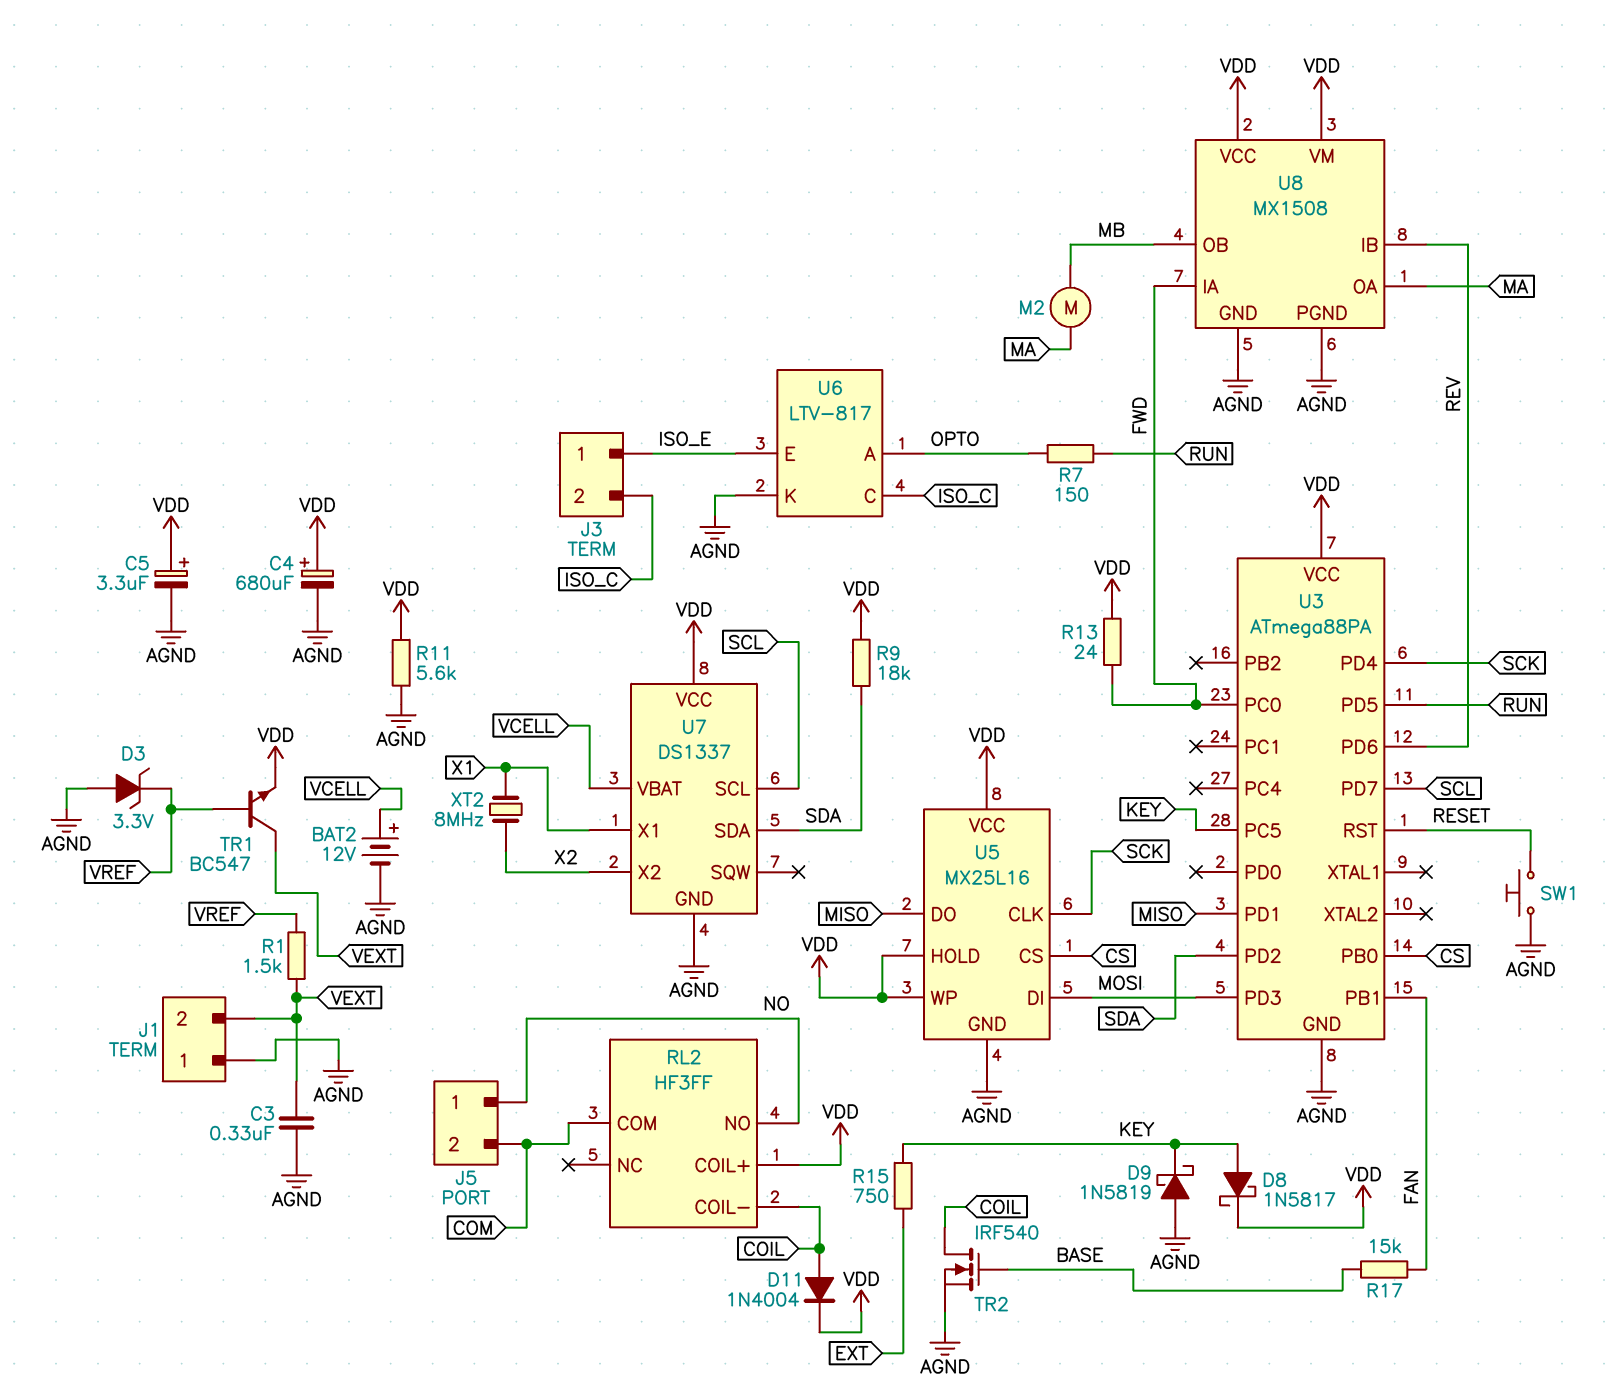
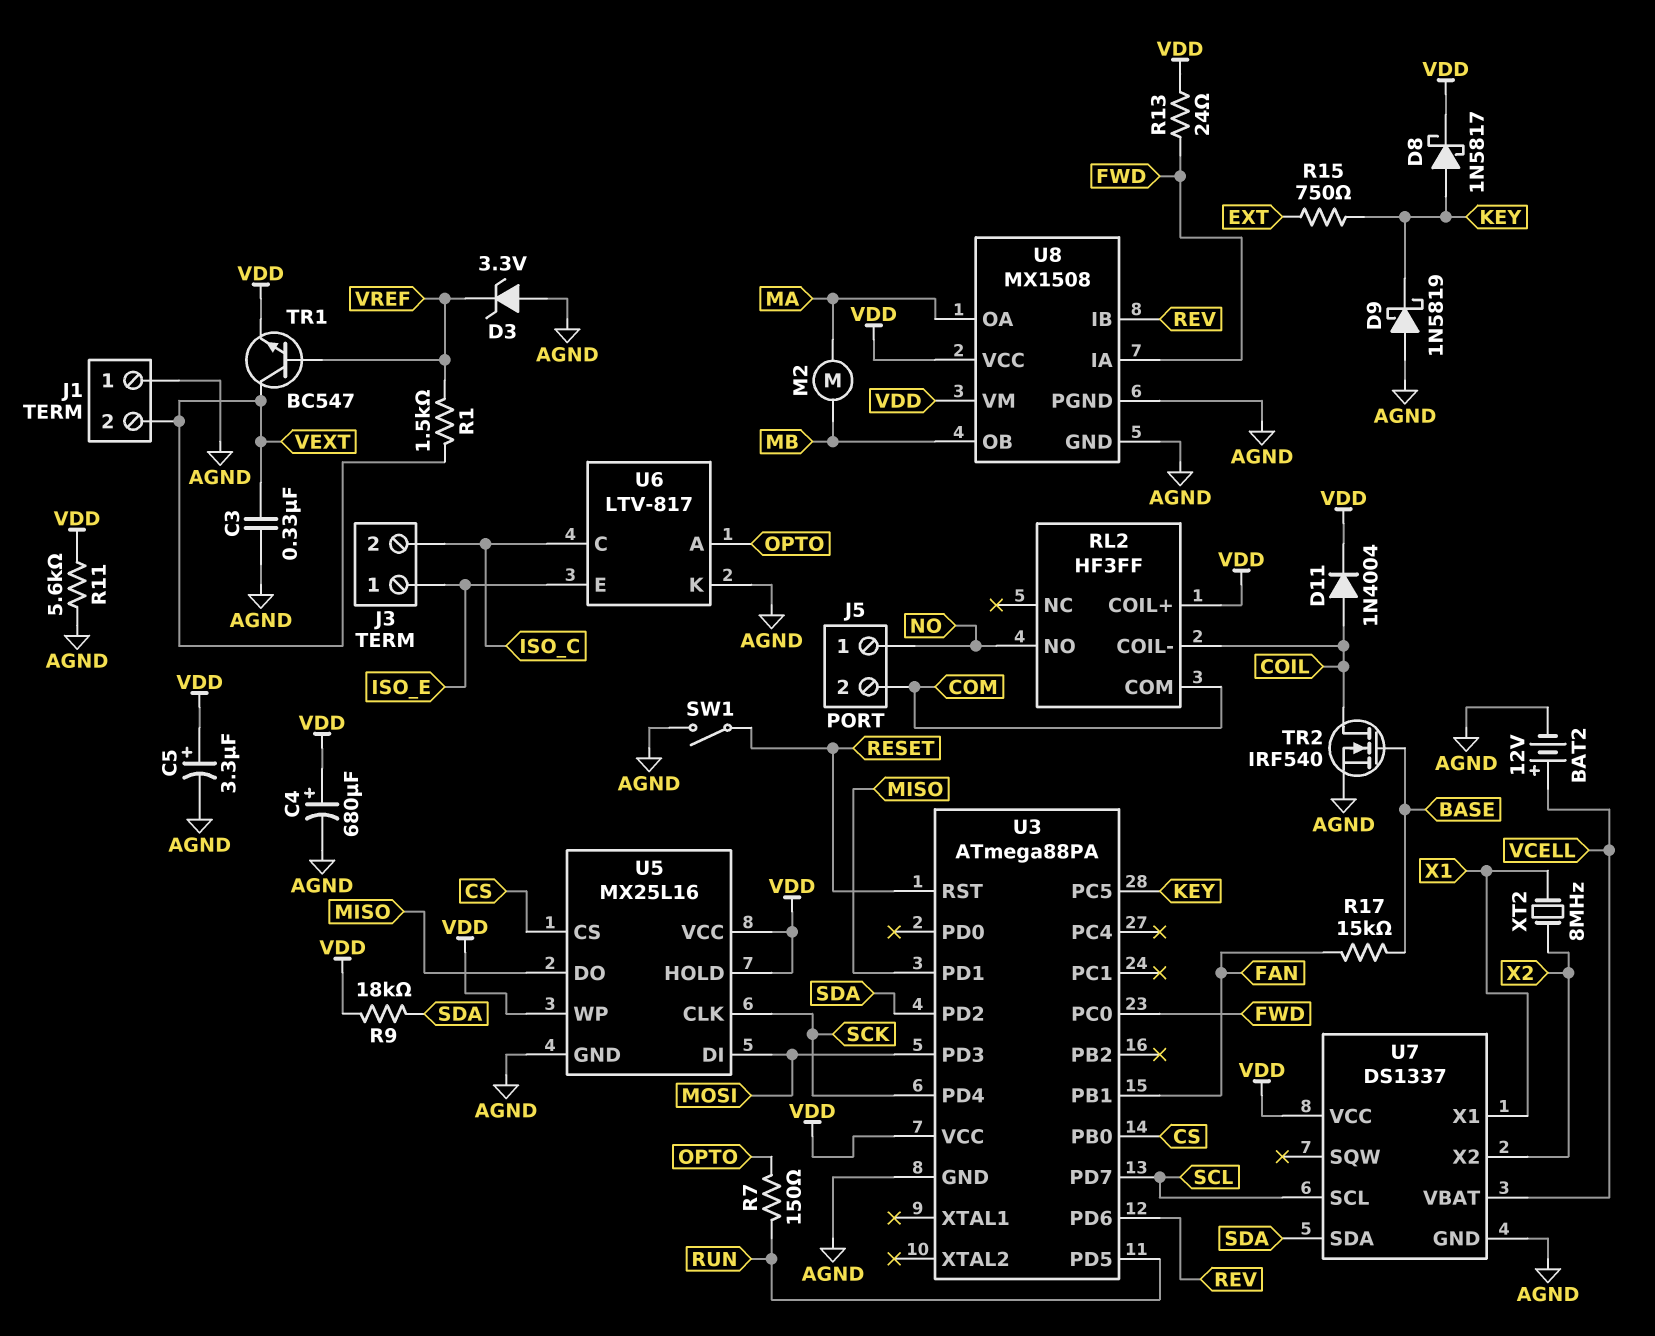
SW1: button (AGND, RESET) -> switch (AGND, RESET)

